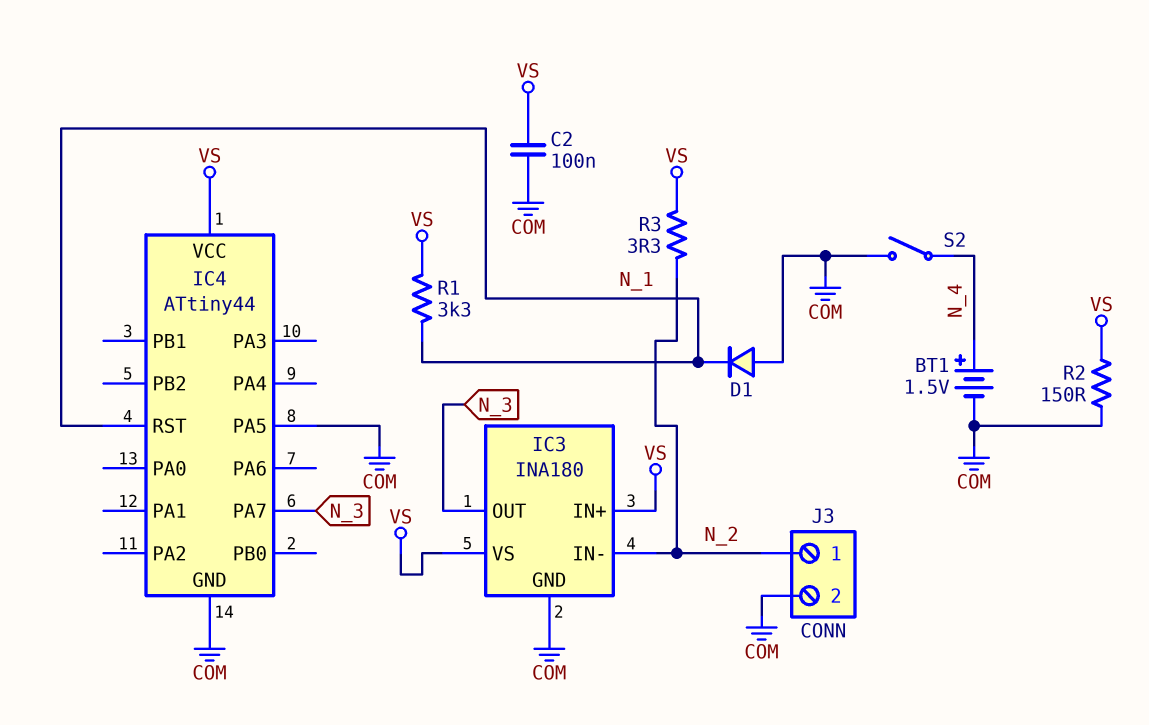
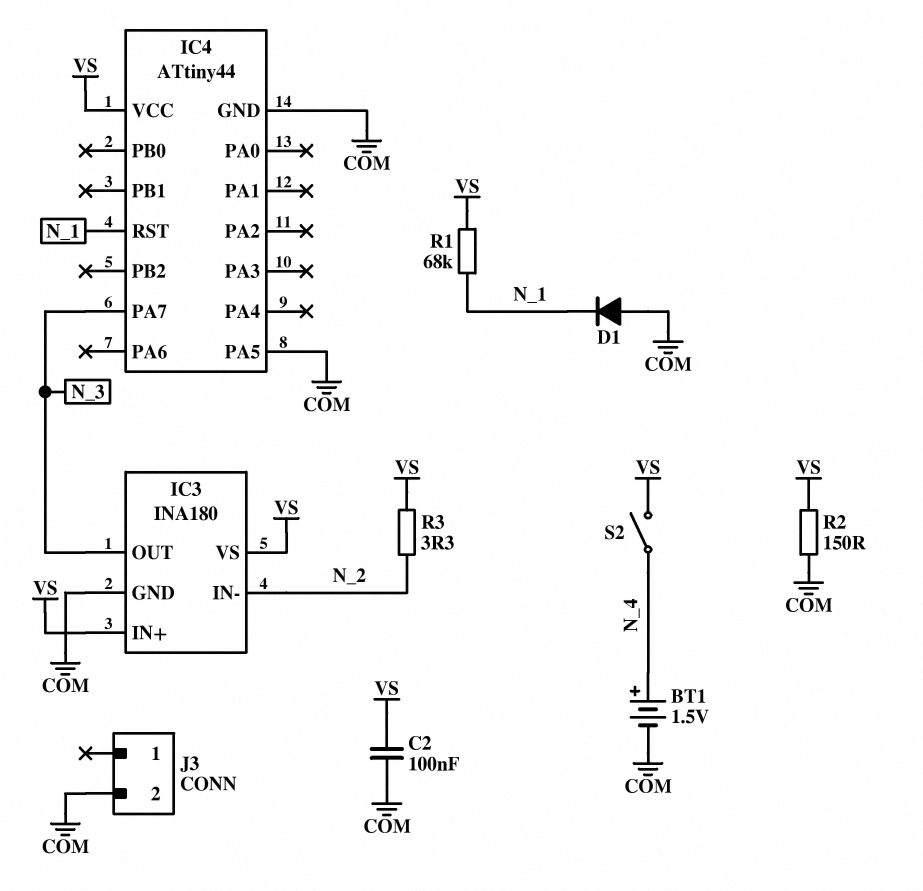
J3 pin 1: N_2 -> none
R1: 3.3k (N_1, VS) -> 68k (N_1, VS)
S2: switch (COM, N_4) -> switch (N_4, VS)

